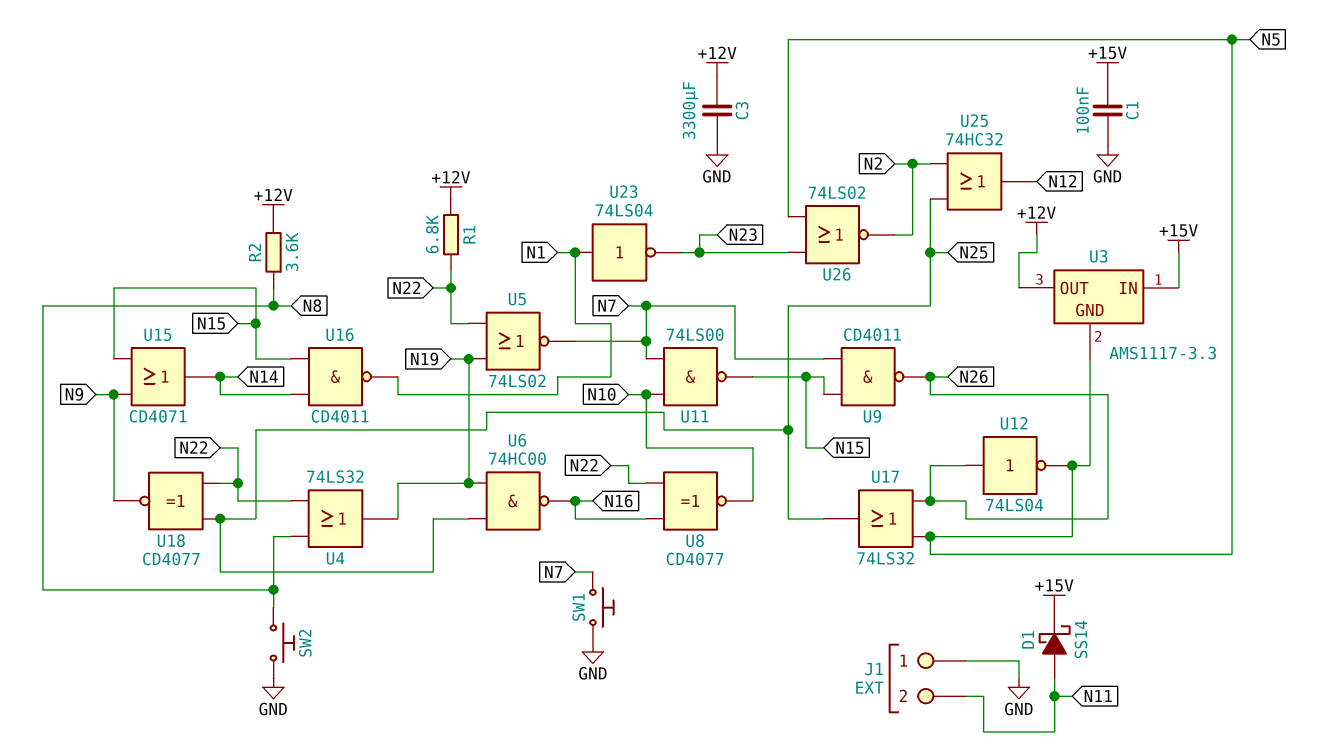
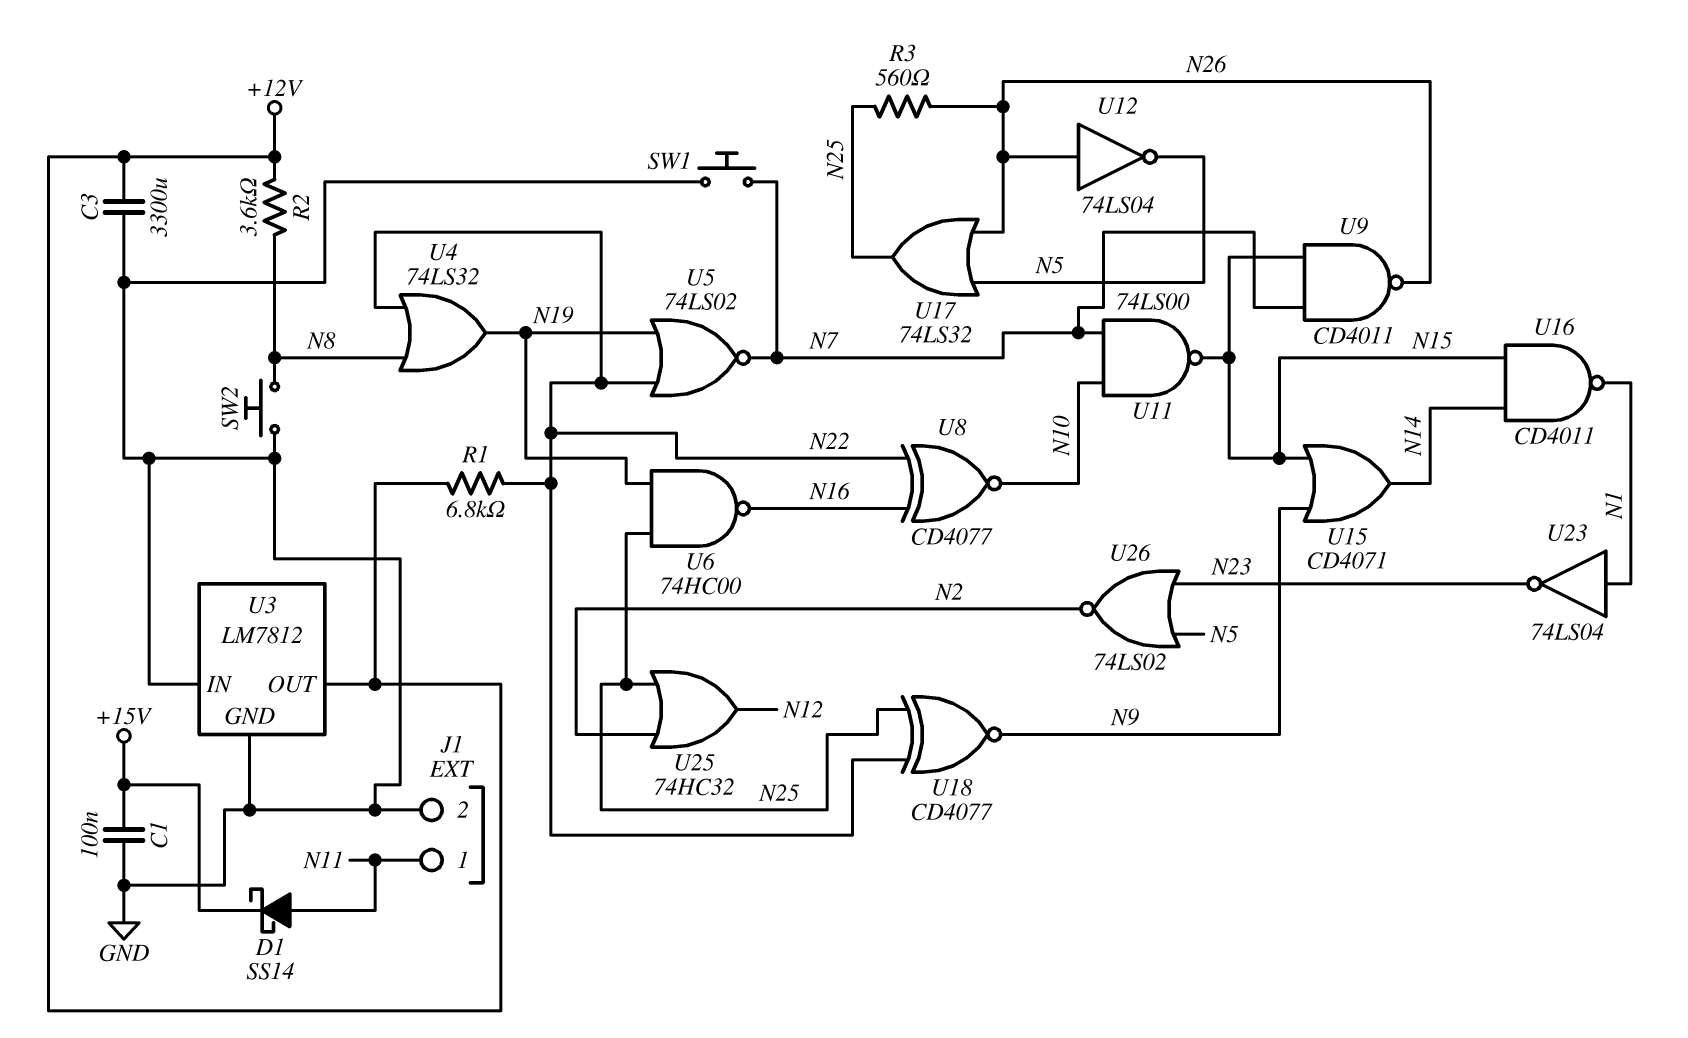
J1 pin 1: GND -> N11
J1 pin 2: N11 -> GND
R3: none -> 560 (N25, N26)
U3: AMS1117-3.3 -> LM7812
U3 pin GND: N5 -> GND
U3 pin IN: +15V -> GND

